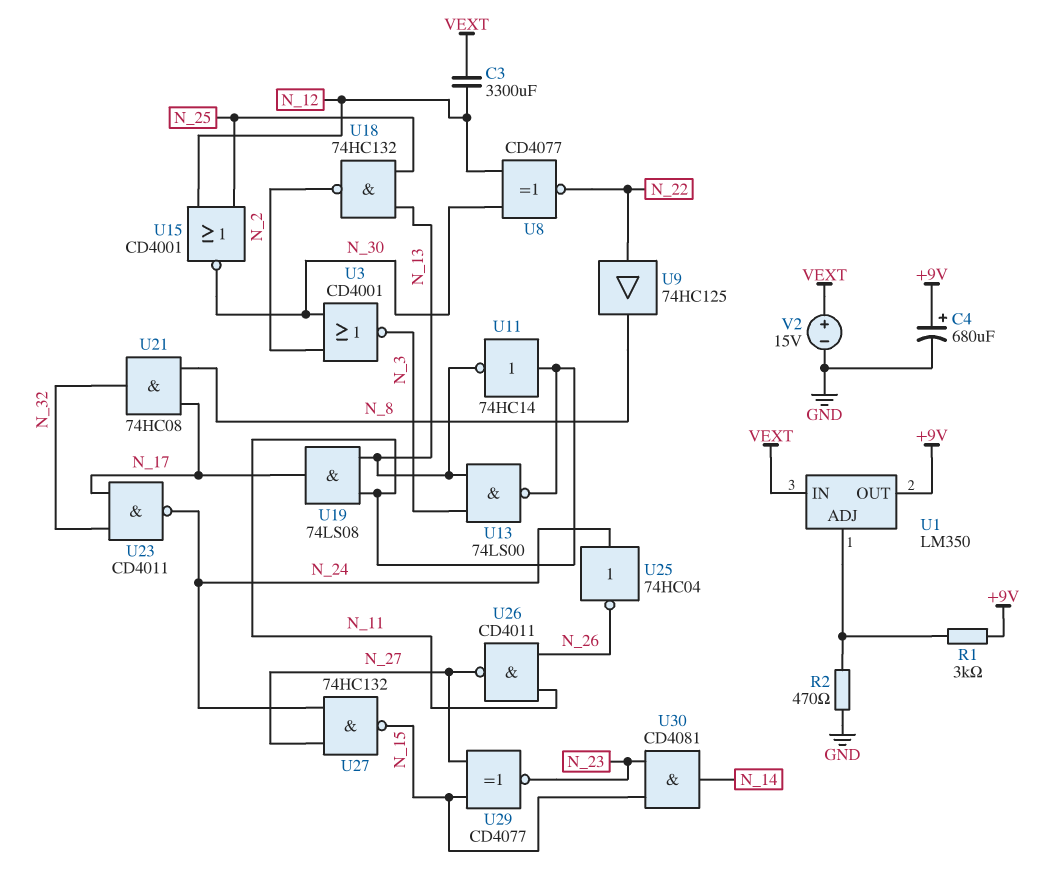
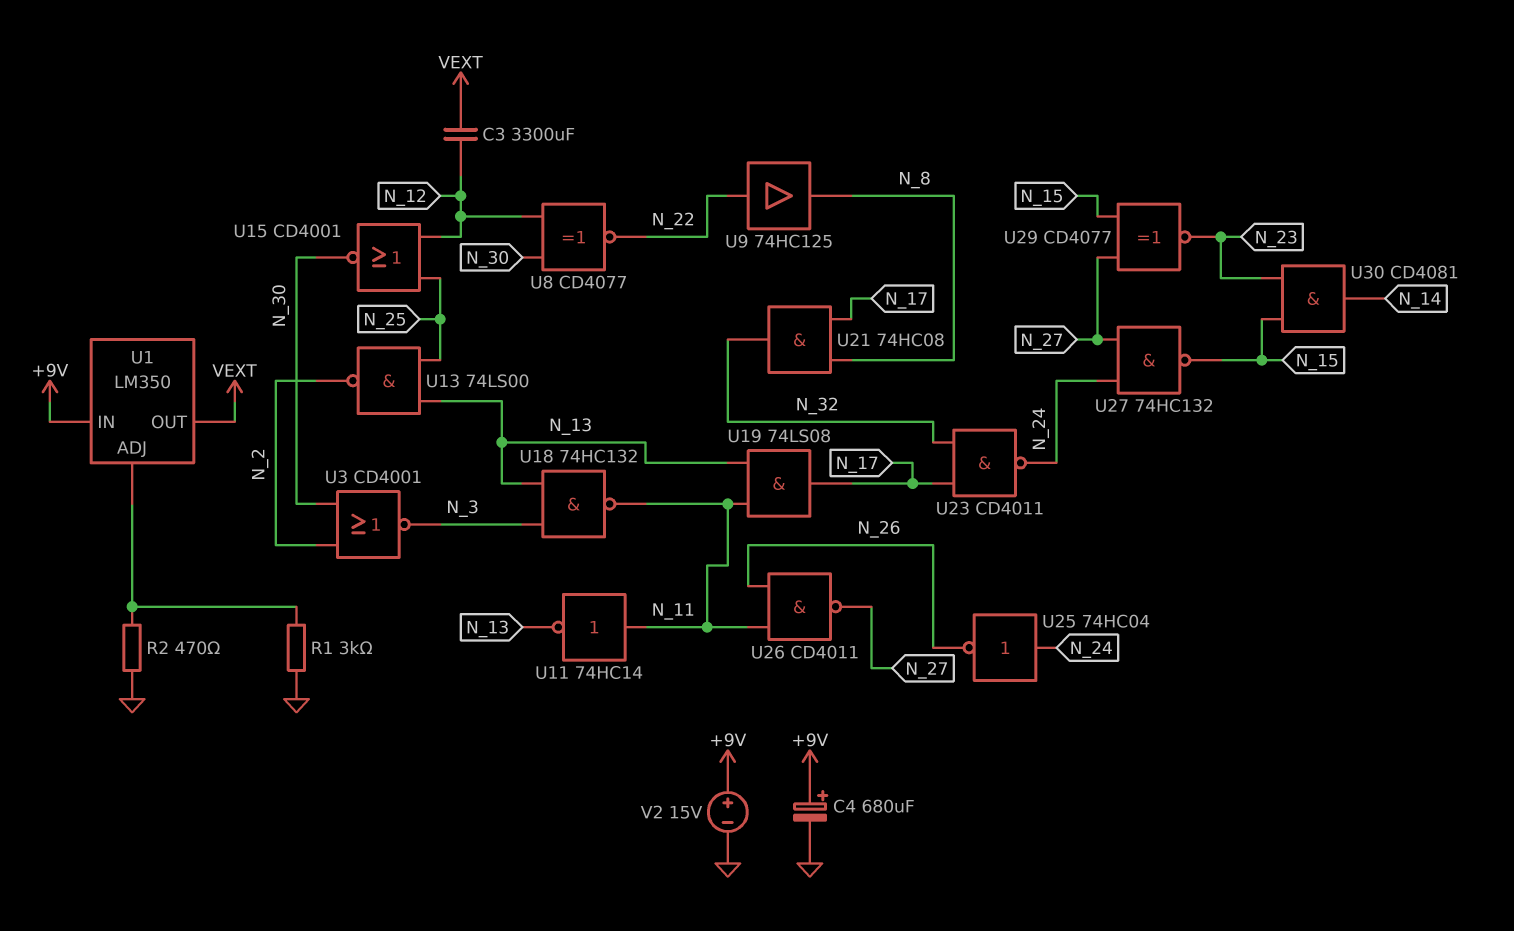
R1: 3k (+9V, U1/ADJ) -> 3k (GND, U1/ADJ)
U1 pin IN: VEXT -> +9V
U1 pin OUT: +9V -> VEXT
U13: NAND 74LS00 (in N_3, in N_13, out N_11) -> NAND 74LS00 (in N_13, in N_25, out N_2)
U18: NAND 74HC132 (in N_13, in N_25, out N_2) -> NAND 74HC132 (in N_3, in N_13, out N_11)
V2: 15V (plus VEXT, minus GND) -> 15V (plus +9V, minus GND)

